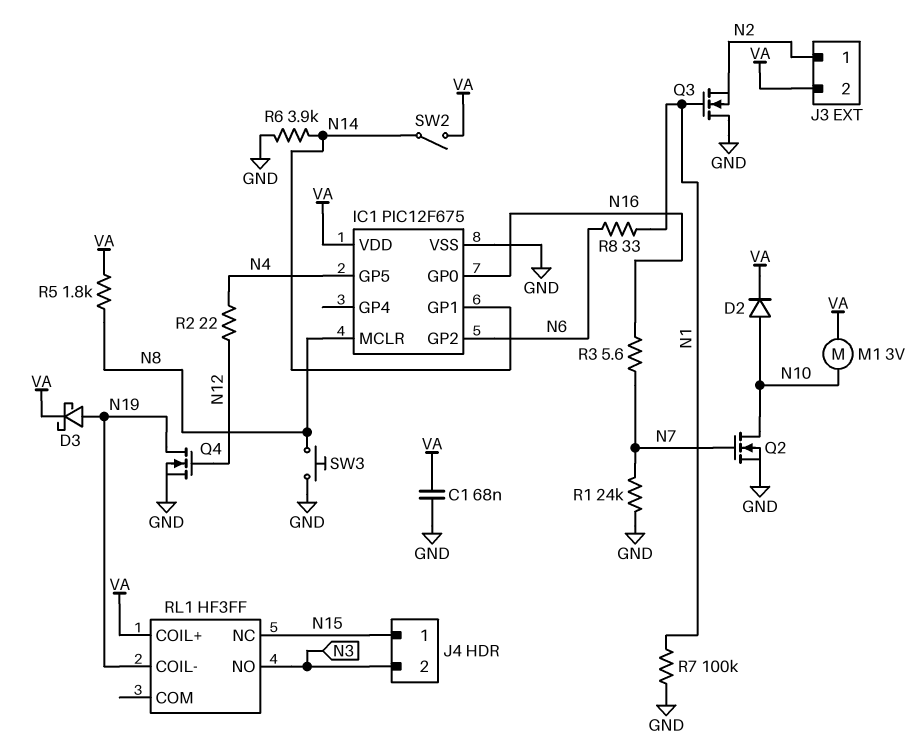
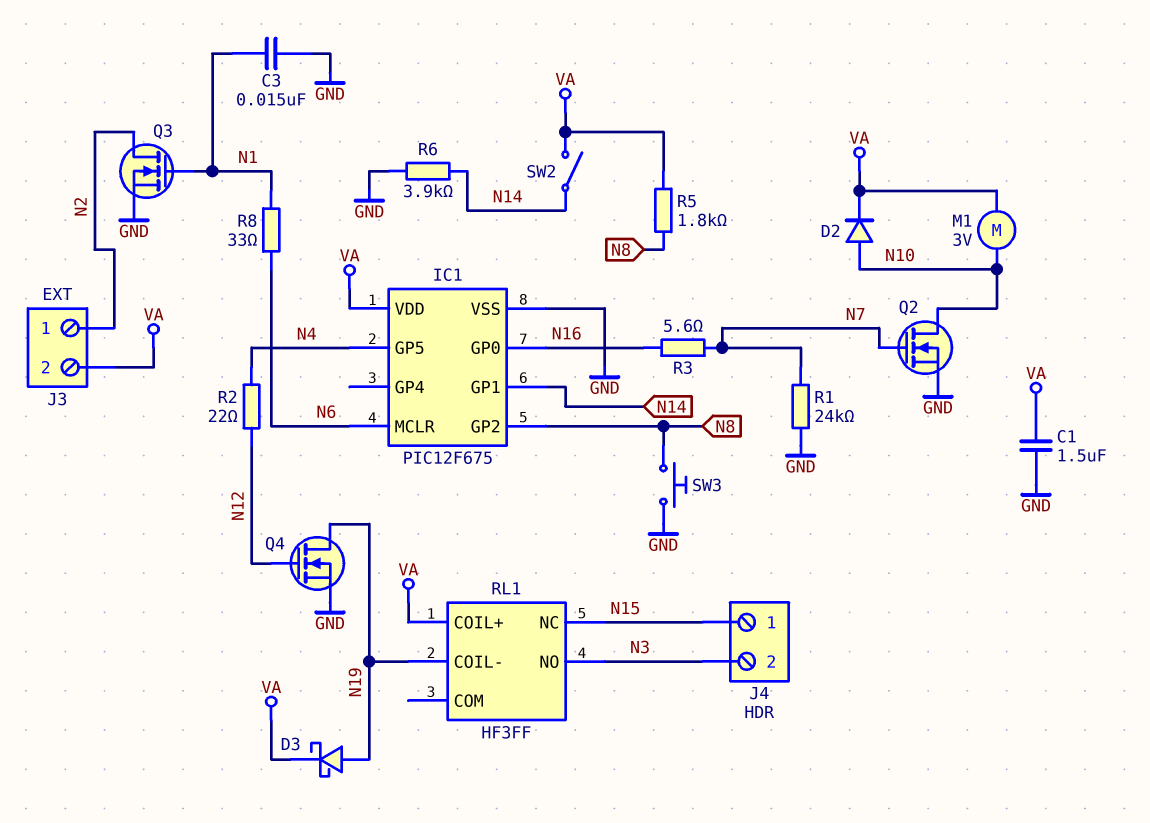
C1: 68nF (GND, VA) -> 1.5uF (GND, VA)
C3: none -> 15nF (GND, N1)
IC1 pin GP2: N6 -> N8
IC1 pin MCLR: N8 -> N6
Q3: NMOS (G N1, D GND, S N2) -> NMOS (G N1, D N2, S GND)
R7: 100k (GND, N1) -> none

